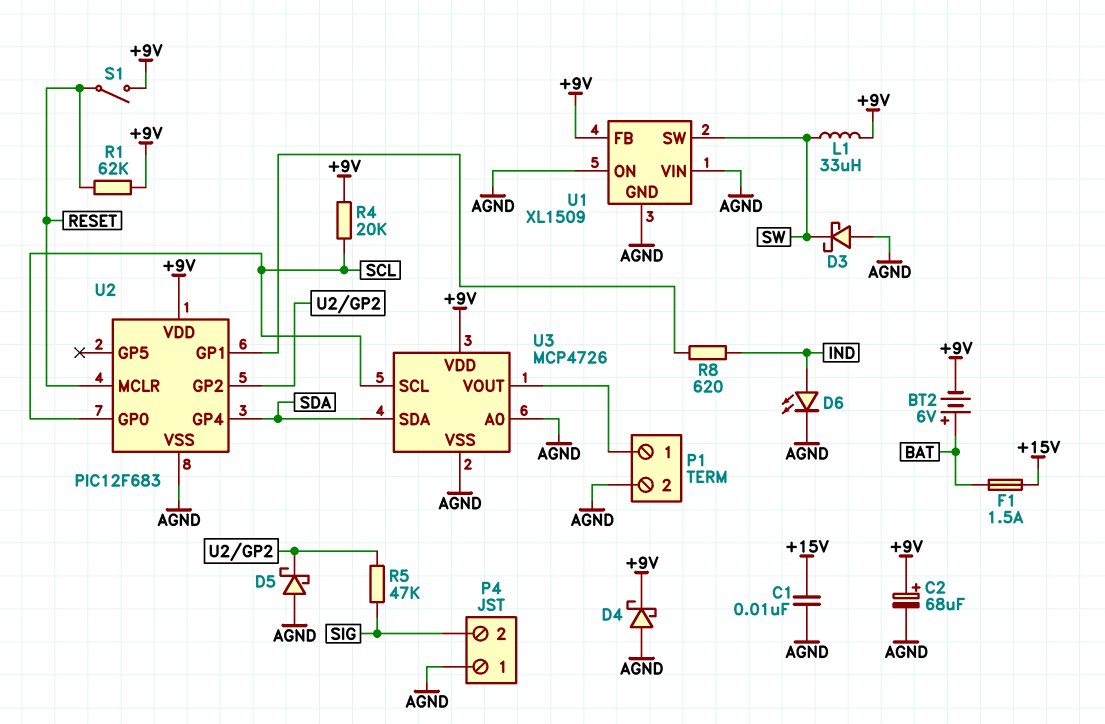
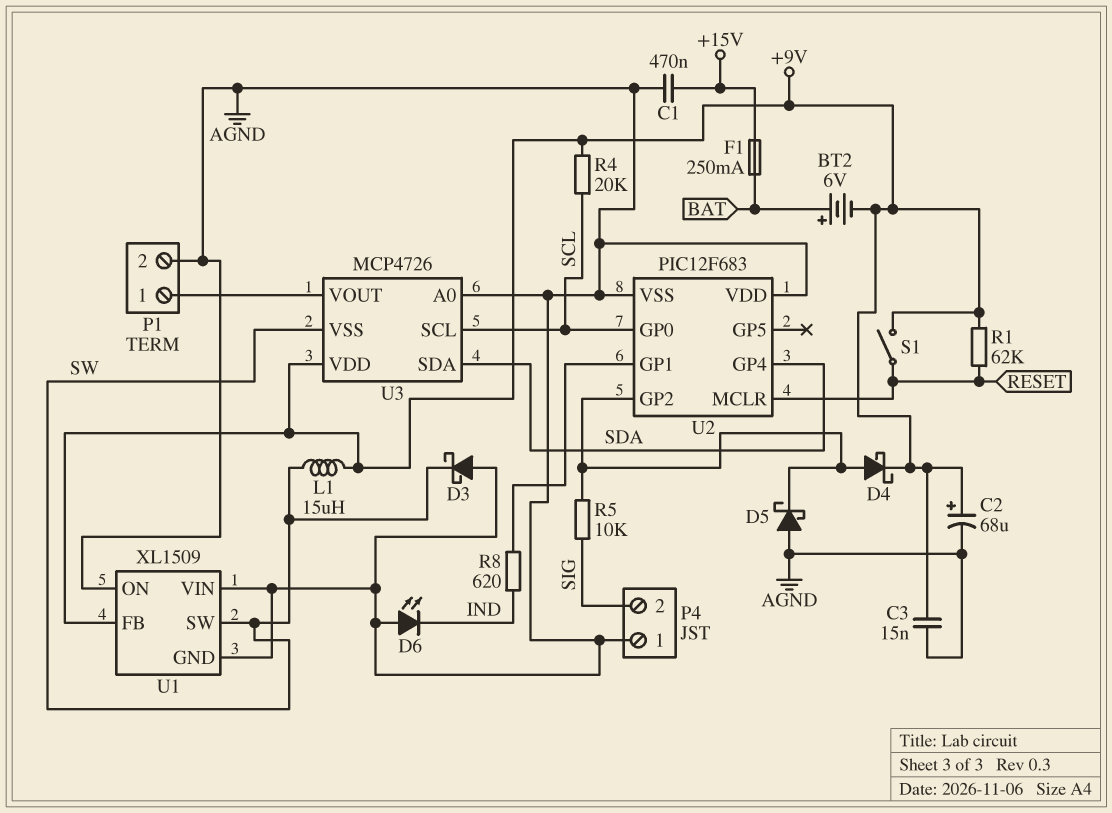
C1: 10nF (+15V, AGND) -> 470nF (+15V, AGND)
C3: none -> 15nF (+9V, AGND)
D4: schottky (A AGND, K +9V) -> schottky (A U2/GP2, K +9V)
D6: LED (A IND, K AGND) -> LED (A AGND, K IND)
F1: 1.5A (+15V, BAT) -> 250mA (+15V, BAT)
L1: 33uH (+9V, SW) -> 15uH (+9V, SW)
R5: 47k (SIG, U2/GP2) -> 10k (SIG, U2/GP2)
U2 pin VDD: +9V -> AGND
U3 pin VSS: AGND -> SW

